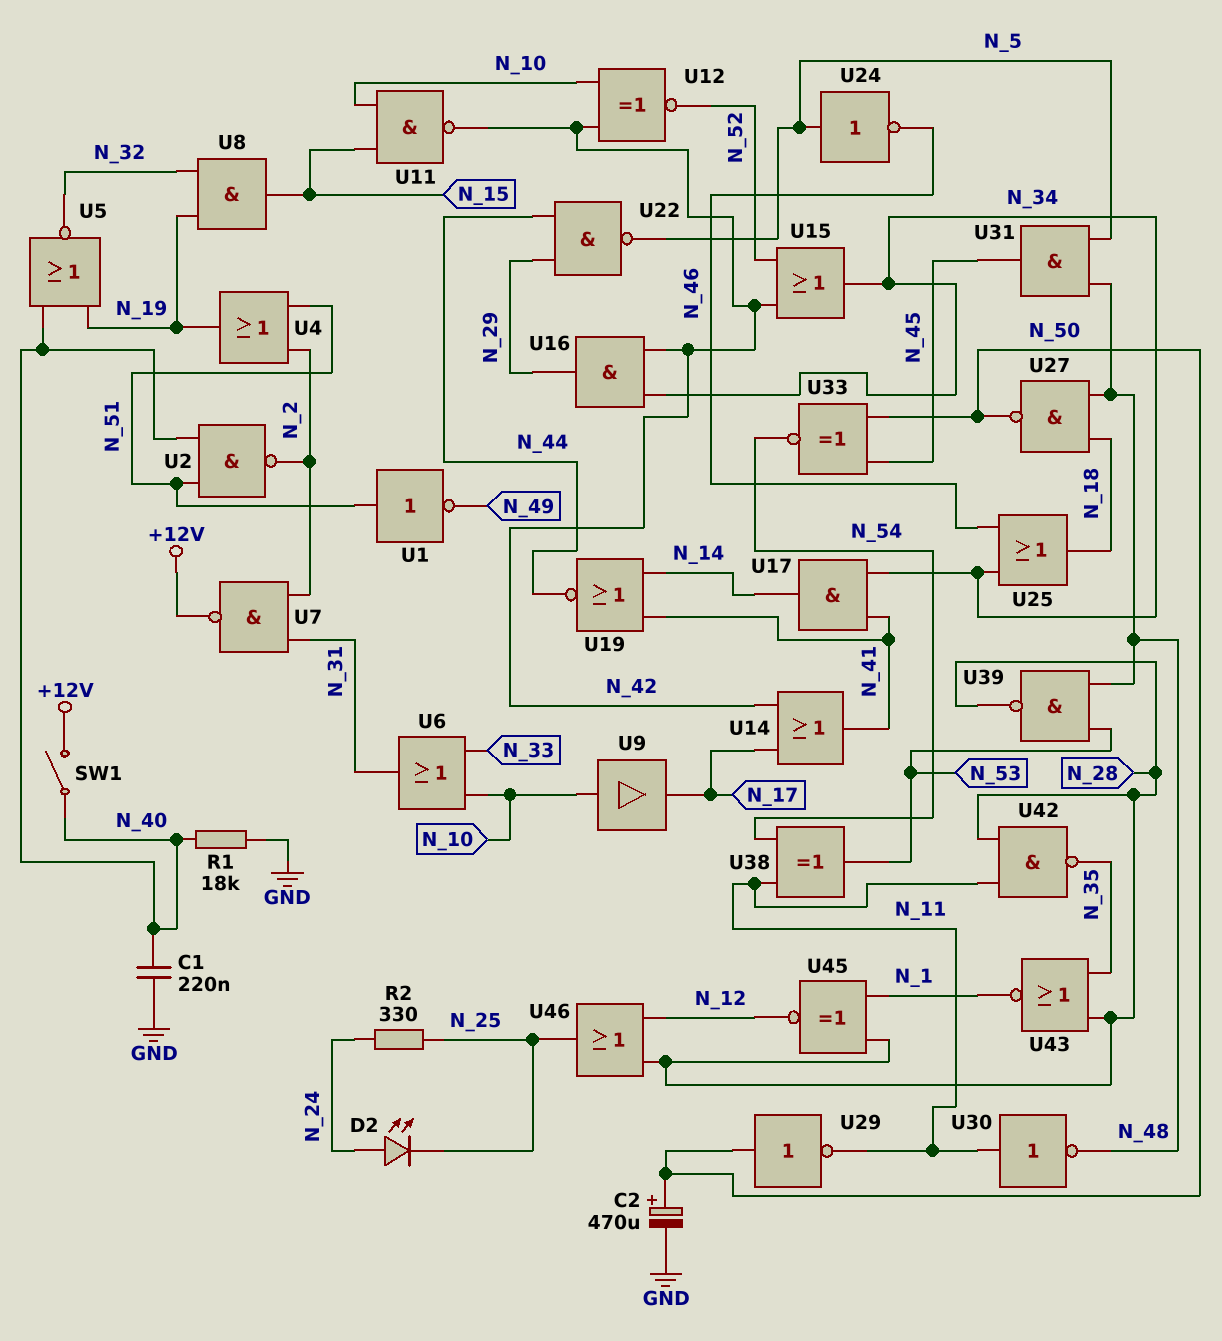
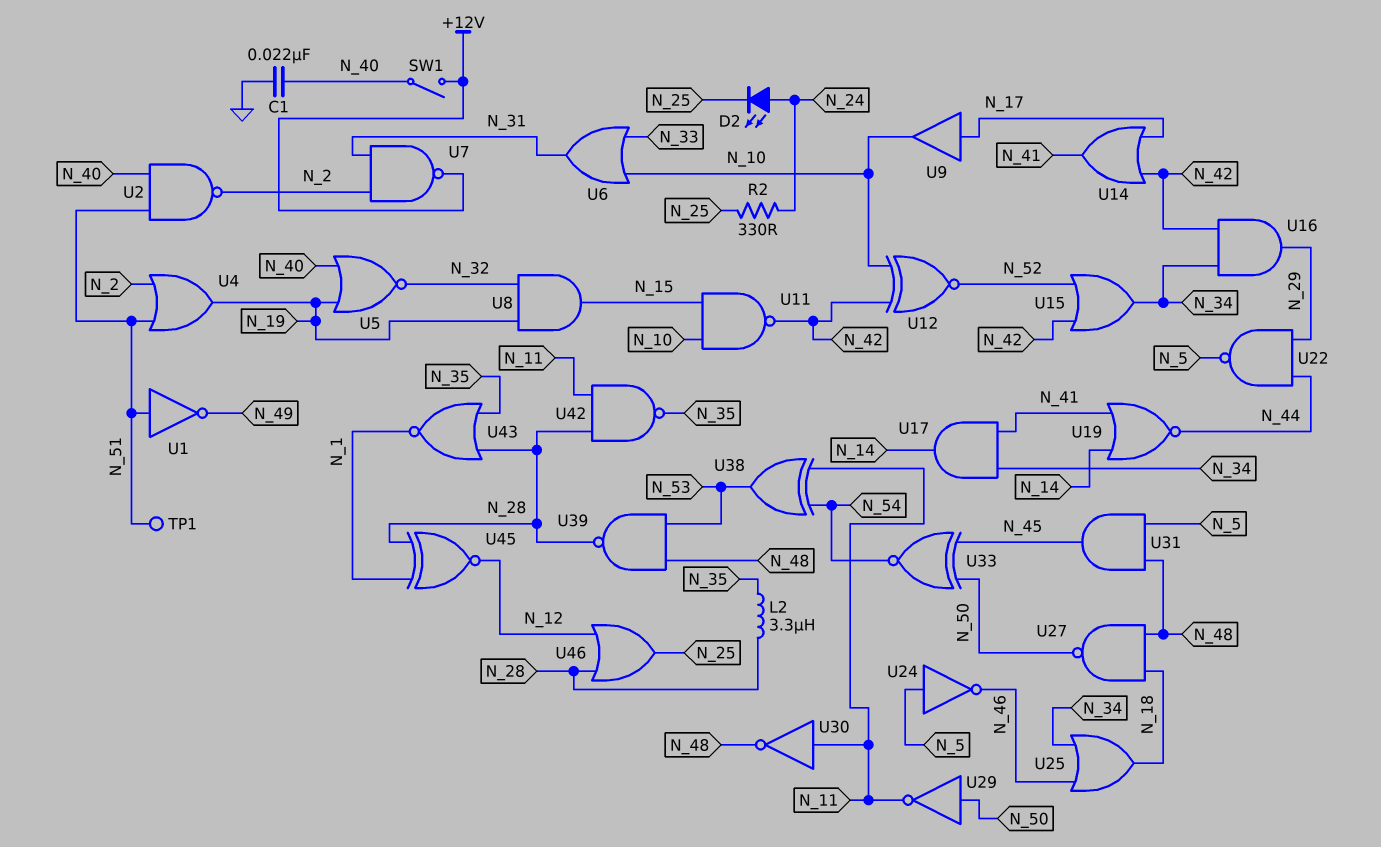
C1: 220nF (GND, N_40) -> 22nF (GND, N_40)
C2: 470uF (plus N_50, minus GND) -> none
L2: none -> 3.3uH (N_28, N_35)
R1: 18k (GND, N_40) -> none
TP1: none -> test point (N_51)
U9: buffer (in N_10, out N_17) -> buffer (in N_17, out N_10)

